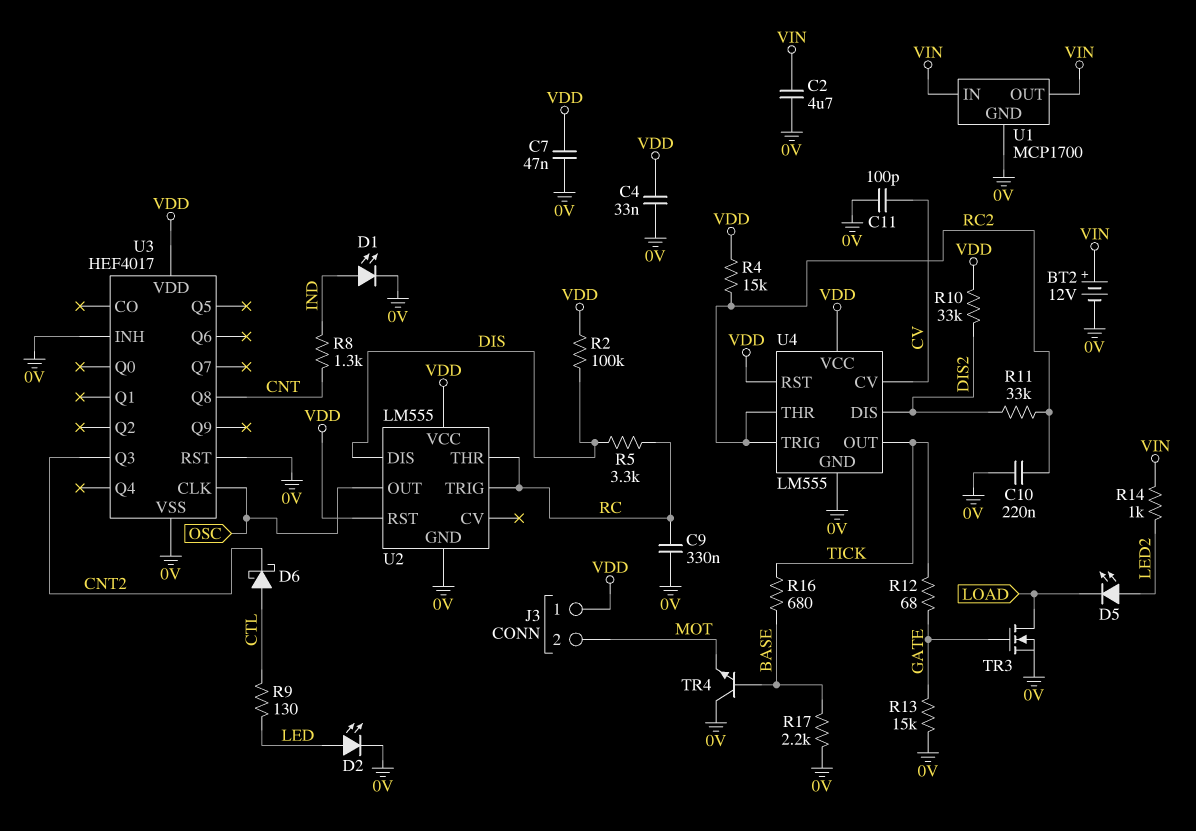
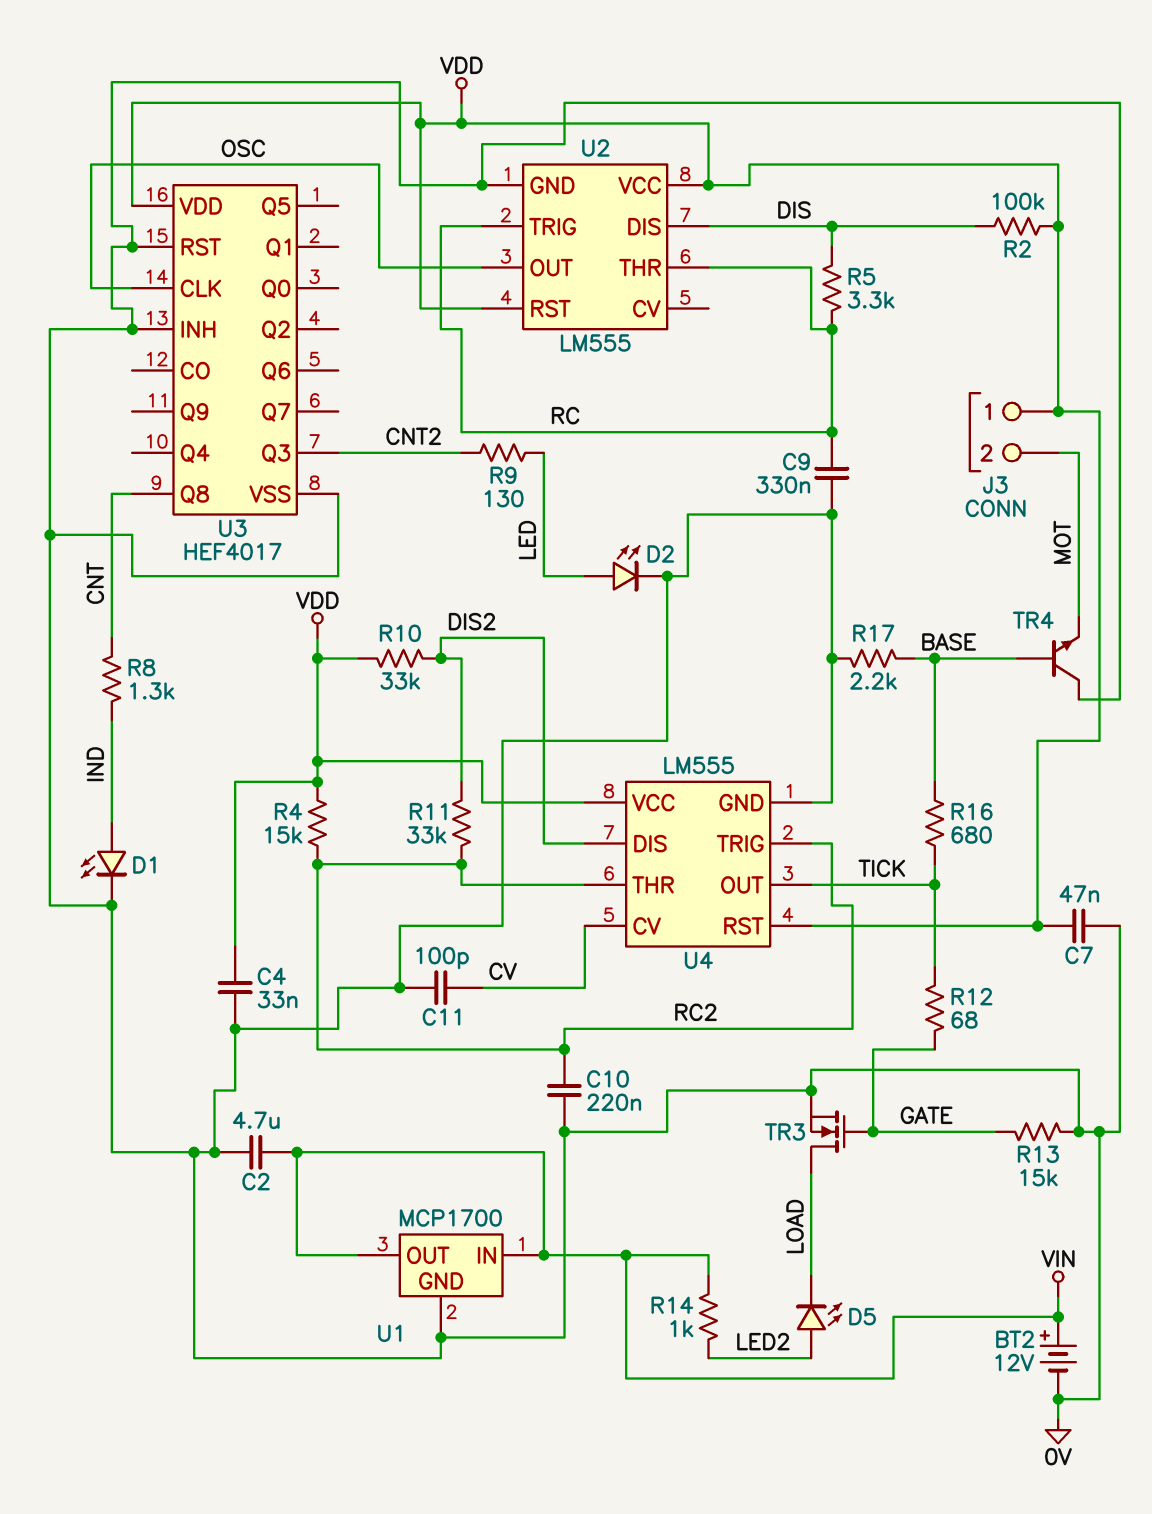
D6: schottky (A CTL, K CNT2) -> none
R9: 130 (CTL, LED) -> 130 (CNT2, LED)

